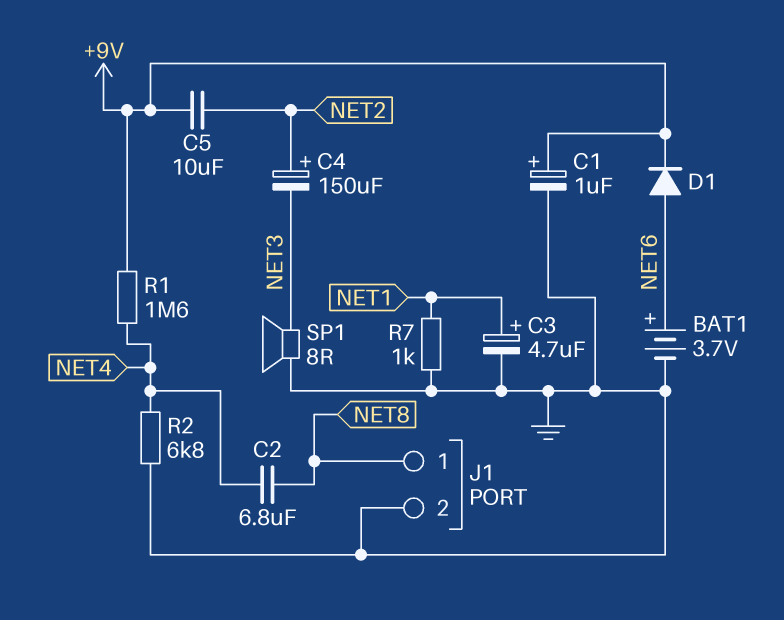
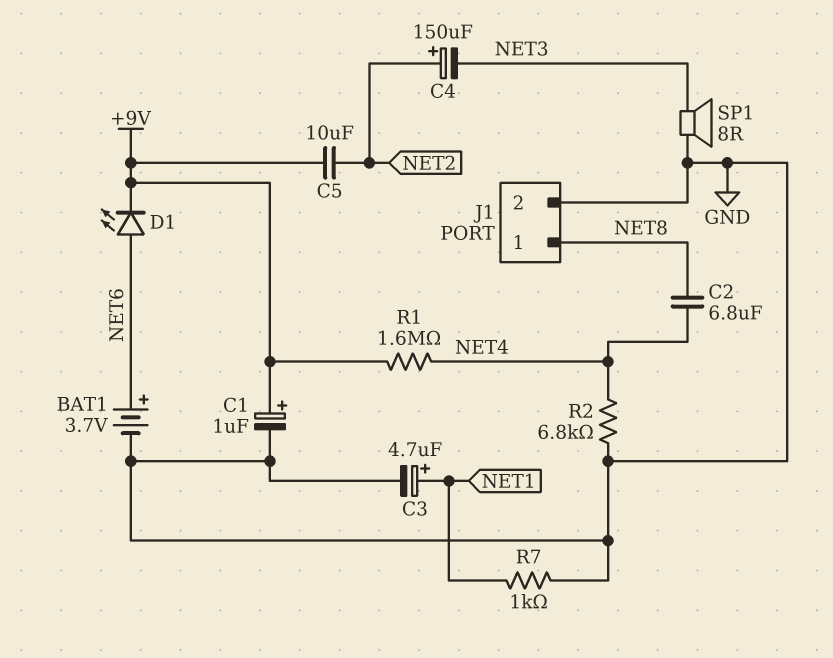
D1: diode (A NET6, K +9V) -> LED (A NET6, K +9V)

